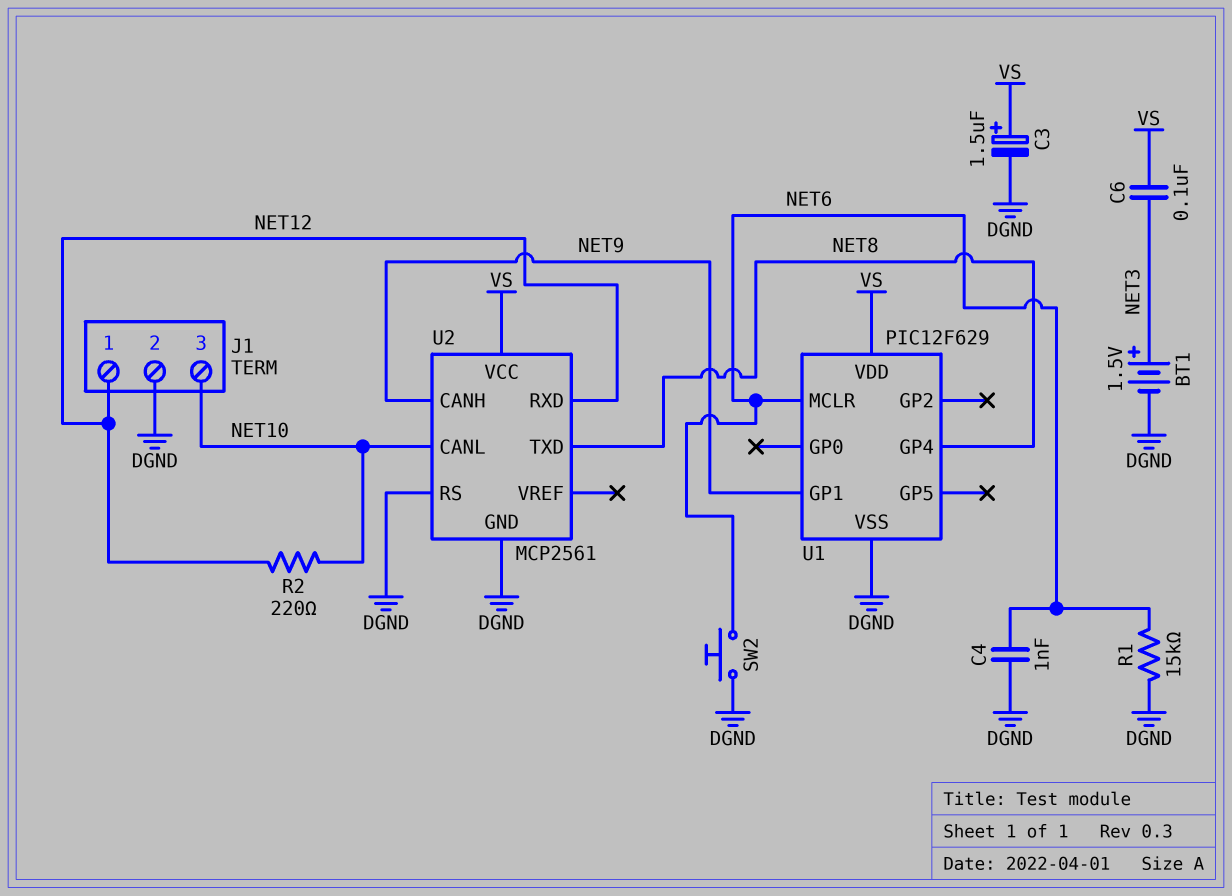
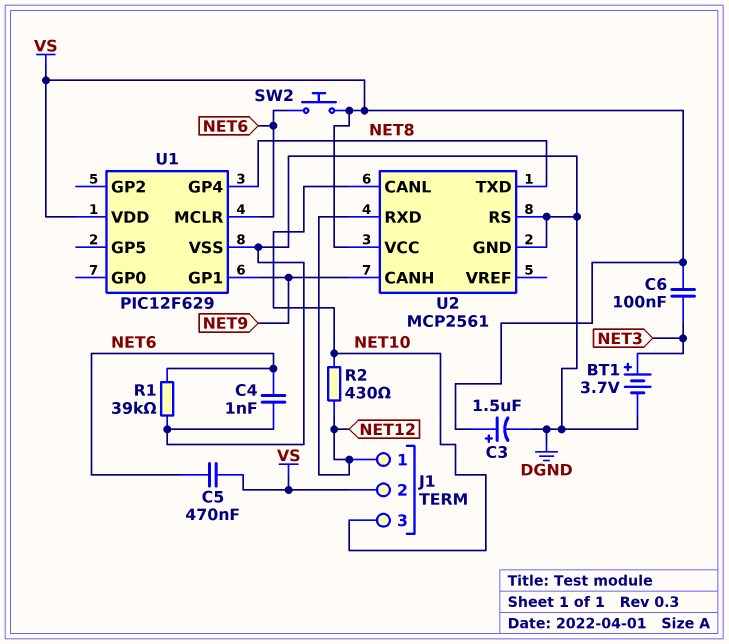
BT1: 1.5V (plus NET3, minus DGND) -> 3.7V (plus NET3, minus DGND)
C5: none -> 470nF (NET6, VS)
J1 pin 2: DGND -> VS
R1: 15k (DGND, NET6) -> 39k (DGND, NET6)
R2: 220 (NET10, NET12) -> 430 (NET10, NET12)
SW2: button (DGND, NET6) -> button (NET6, VS)

